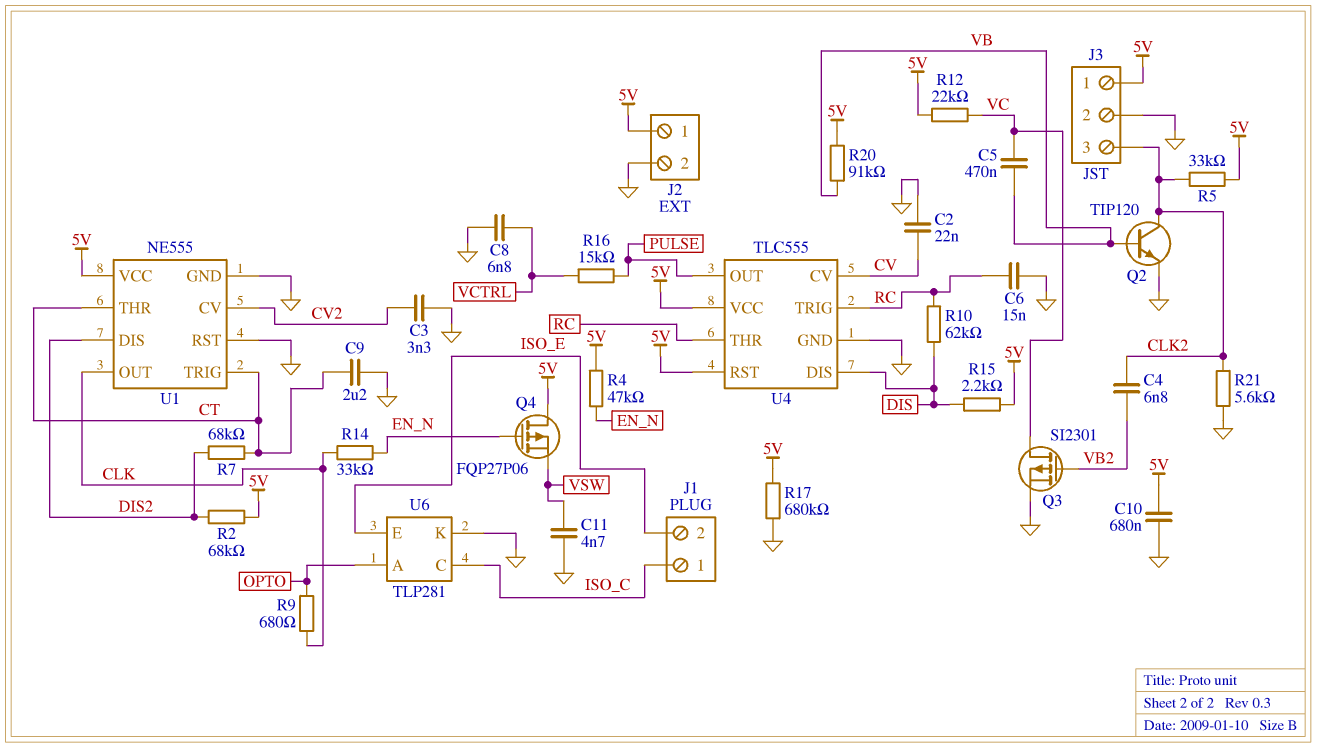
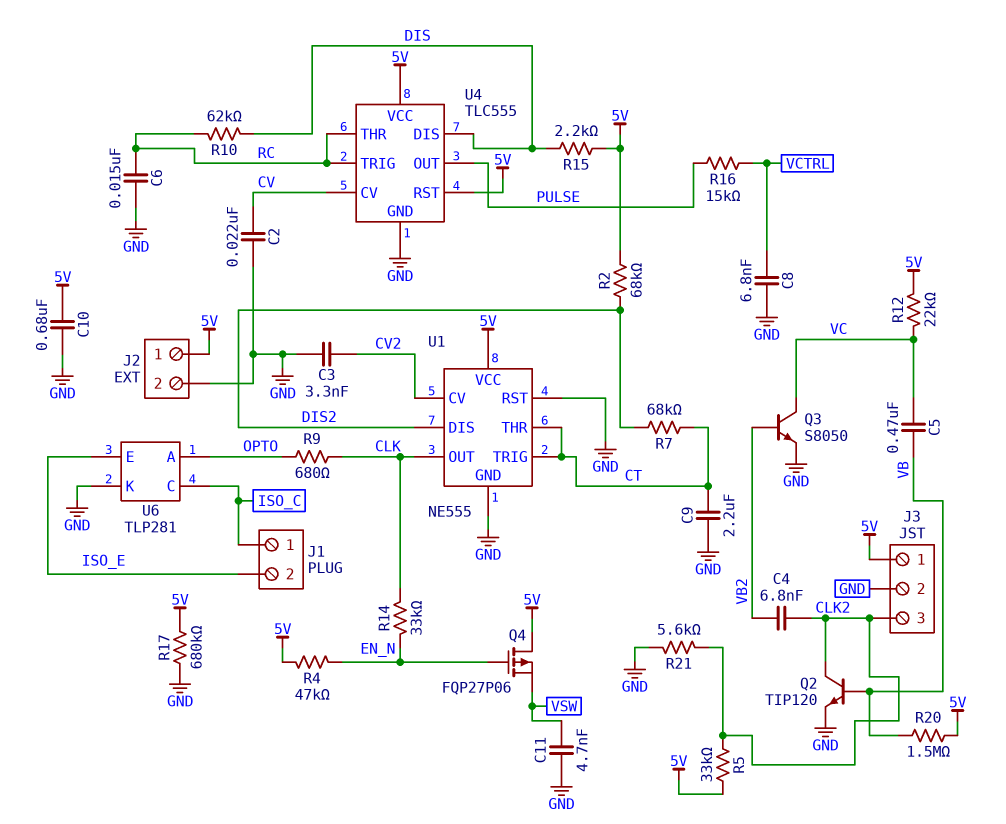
Q3: PMOS SI2301 (G VB2, D VC, S GND) -> NPN S8050 (B VB2, C VC, E GND)
R20: 91k (5V, VB) -> 1.5M (5V, VB)

